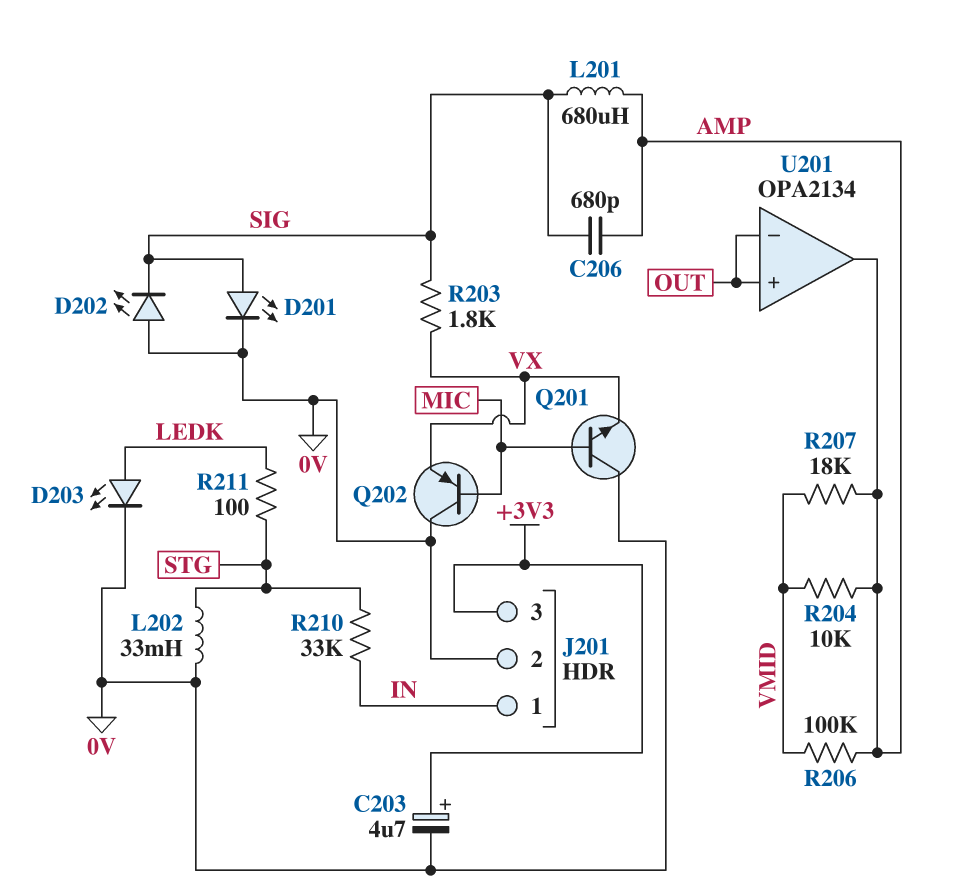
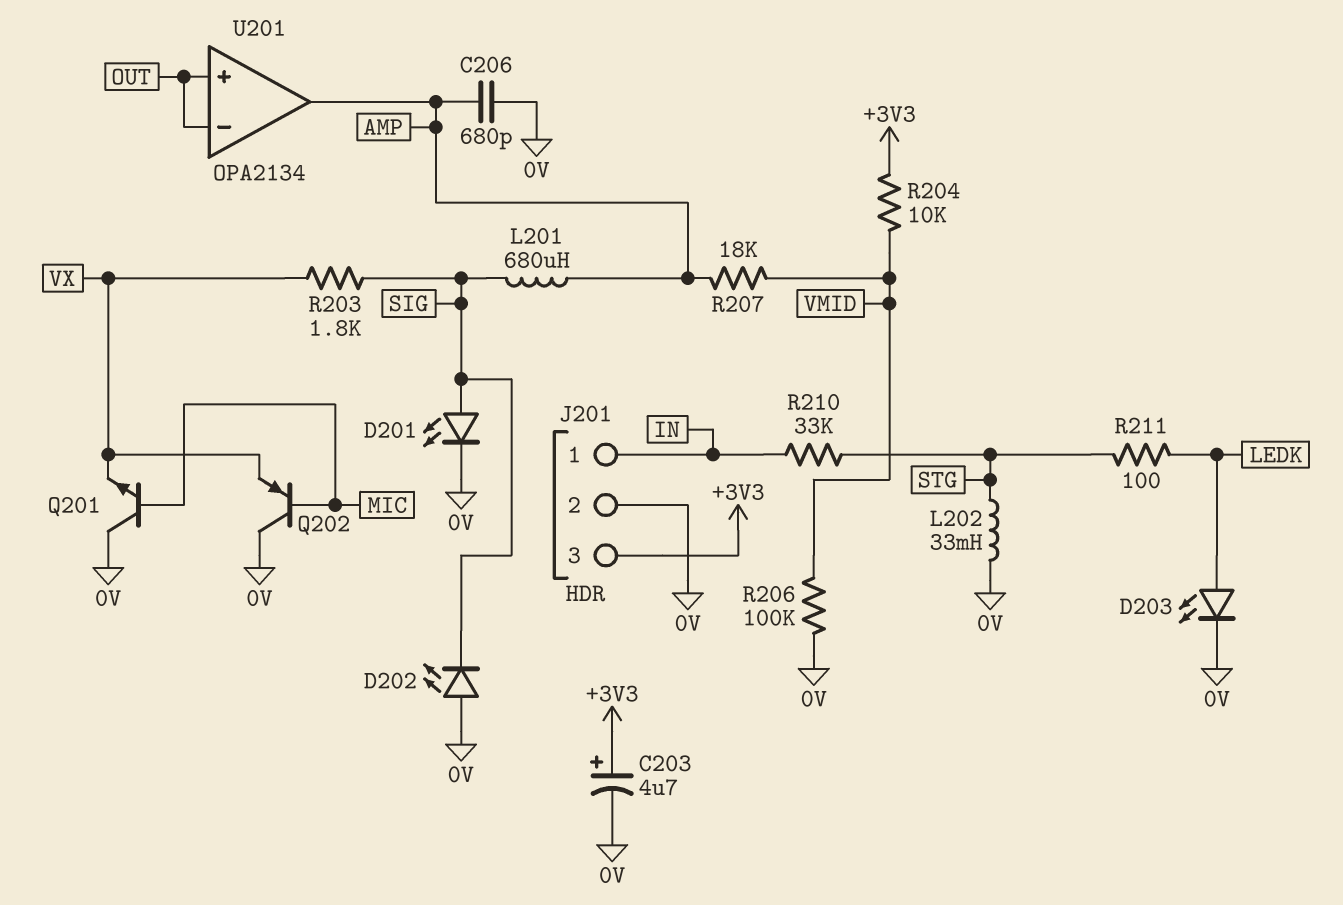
C206: 680pF (AMP, SIG) -> 680pF (0V, AMP)
R204: 10k (AMP, VMID) -> 10k (+3V3, VMID)
R206: 100k (AMP, VMID) -> 100k (0V, VMID)

